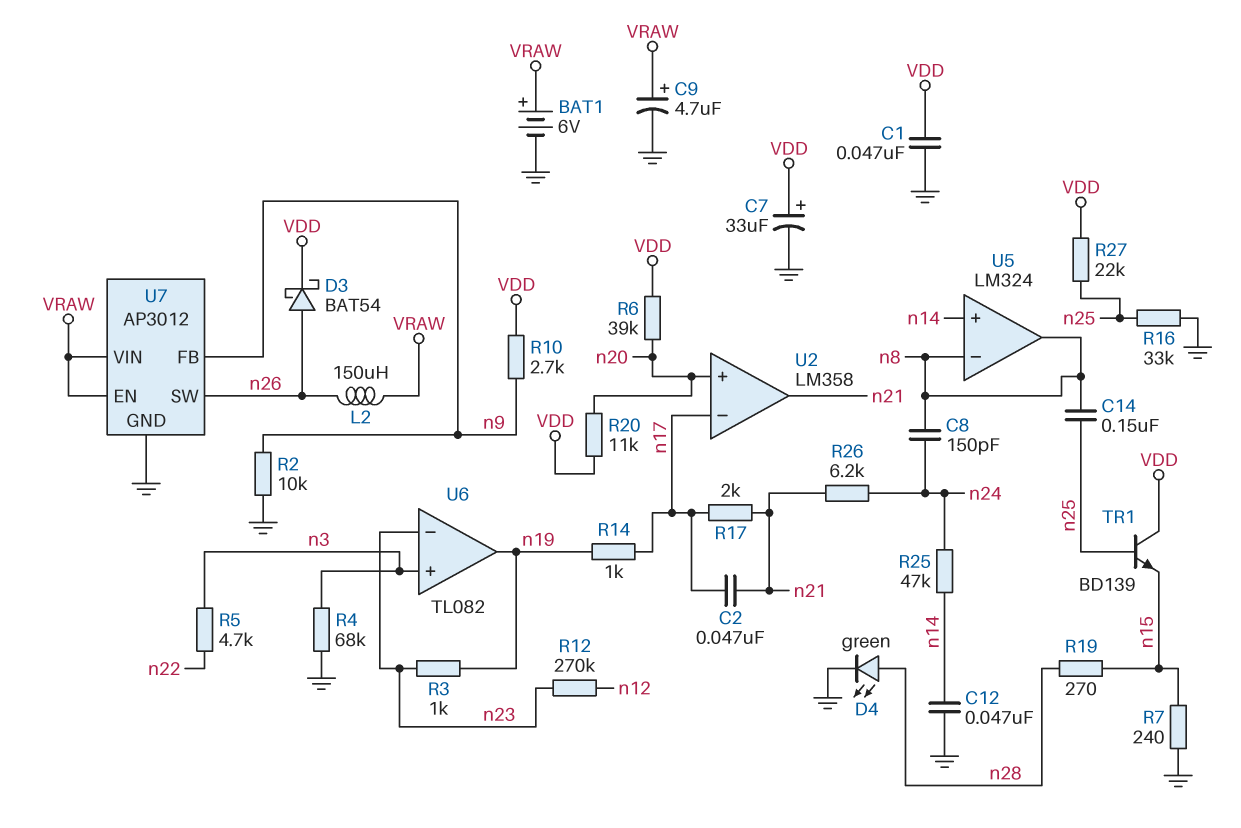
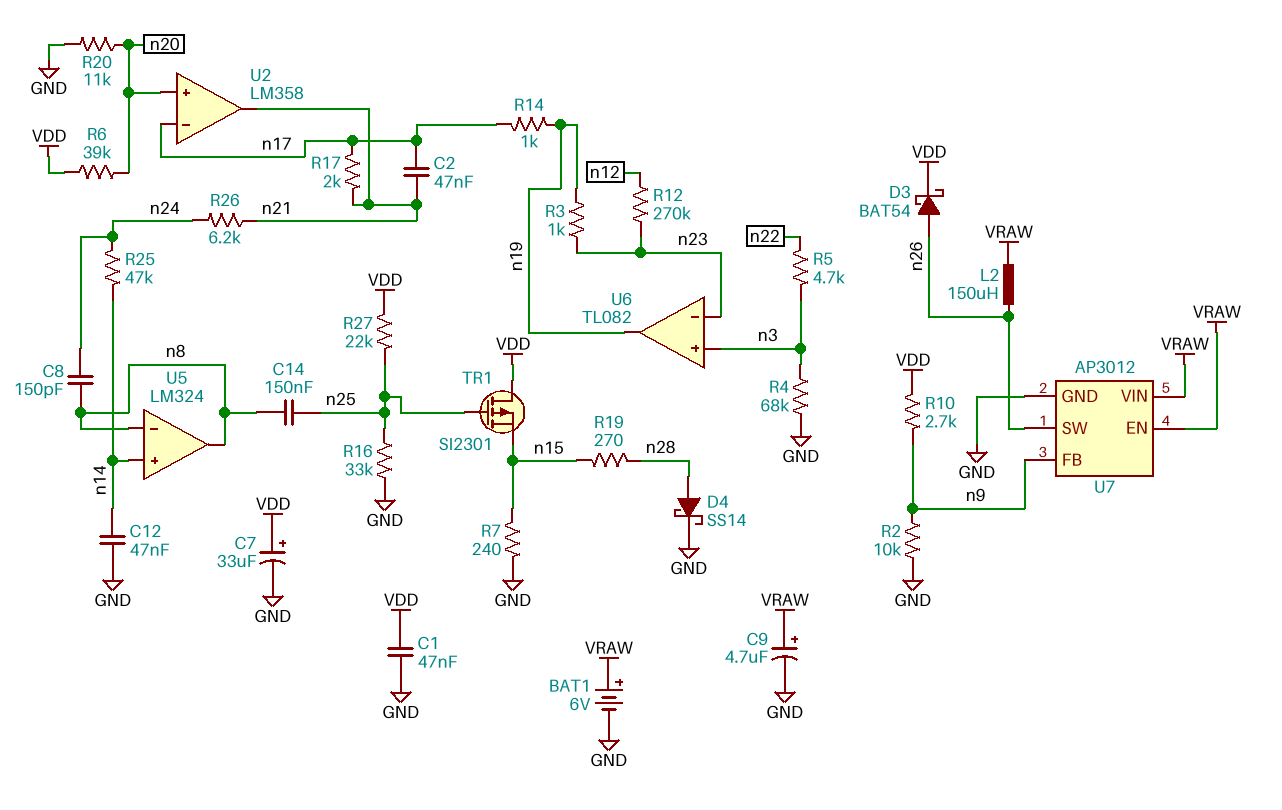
D4: LED green (A n28, K GND) -> schottky SS14 (A n28, K GND)
R20: 11k (VDD, n20) -> 11k (GND, n20)
TR1: NPN BD139 (B n25, C VDD, E n15) -> PMOS SI2301 (G n25, D VDD, S n15)

